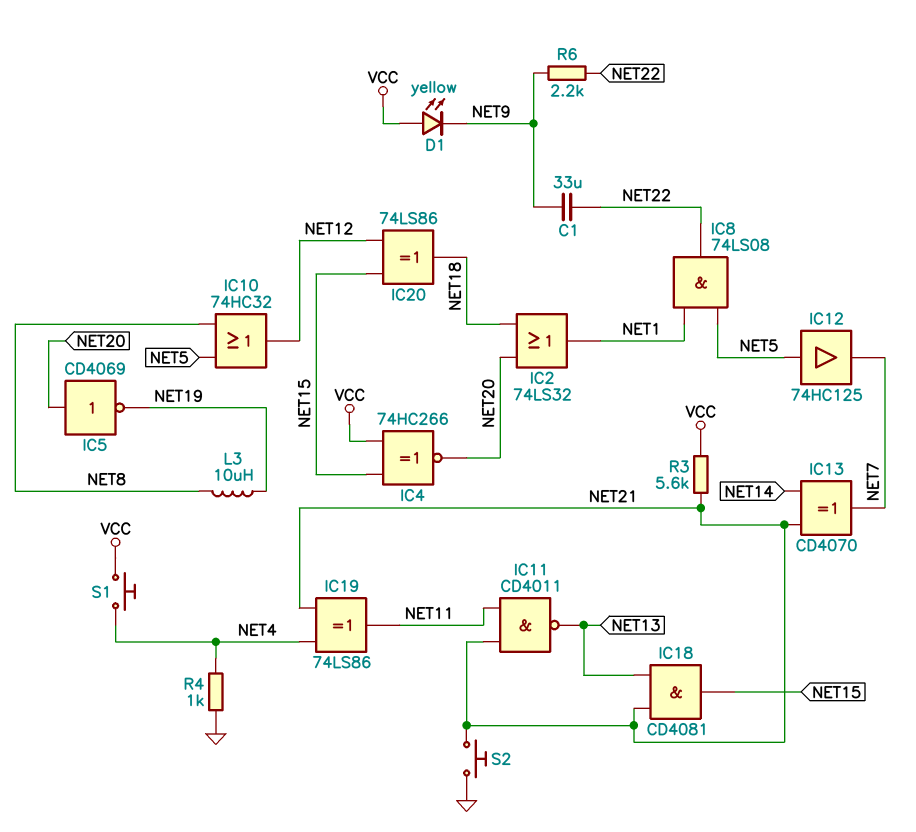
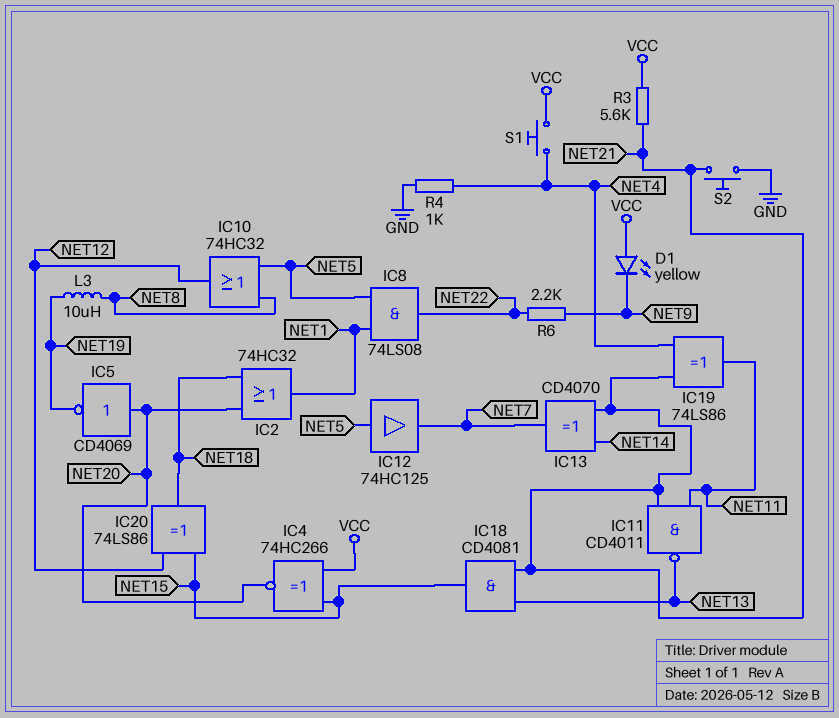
C1: 33uF (NET9, NET22) -> none
IC2: OR 74LS32 (in NET18, in NET20, out NET1) -> OR 74HC32 (in NET18, in NET20, out NET1)

